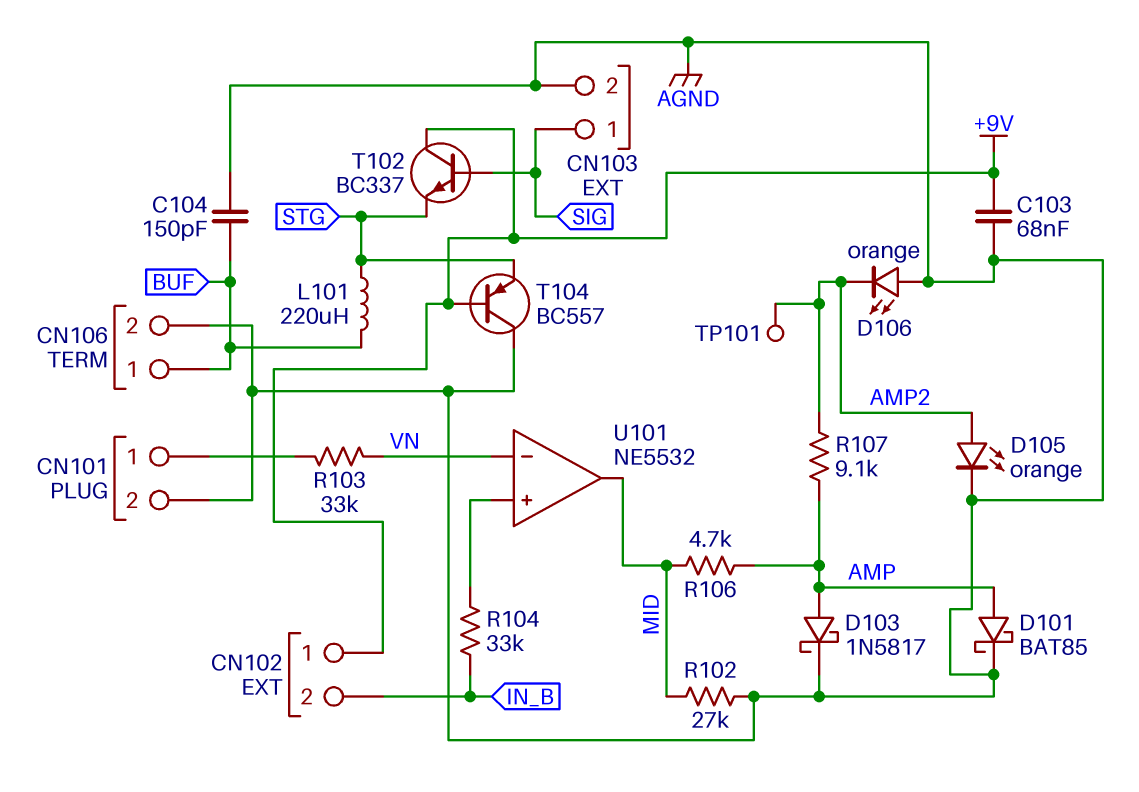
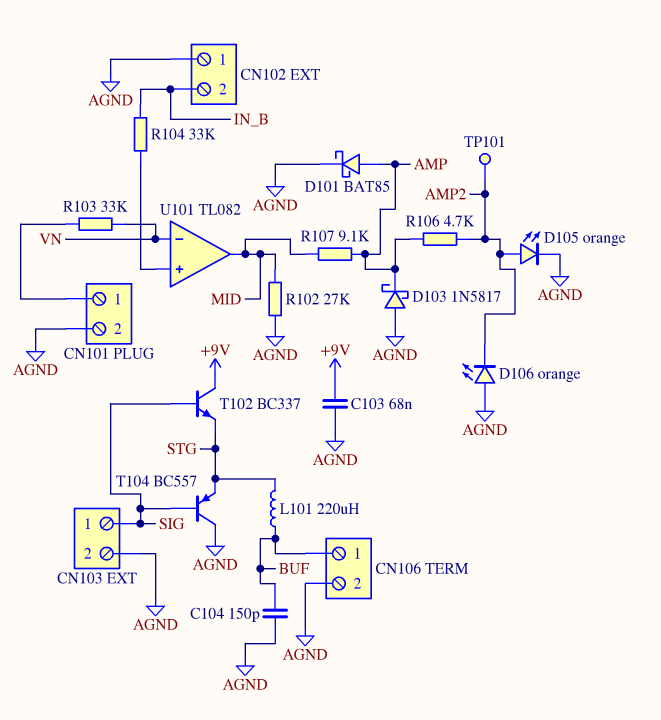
CN102 pin 1: +9V -> AGND
D103: schottky 1N5817 (A AMP, K AGND) -> schottky 1N5817 (A AGND, K AMP)
R106: 4.7k (AMP, MID) -> 4.7k (AMP, AMP2)
R107: 9.1k (AMP, AMP2) -> 9.1k (AMP, MID)
T104: PNP BC557 (B +9V, C AGND, E STG) -> PNP BC557 (B SIG, C AGND, E STG)
U101: NE5532 -> TL082

